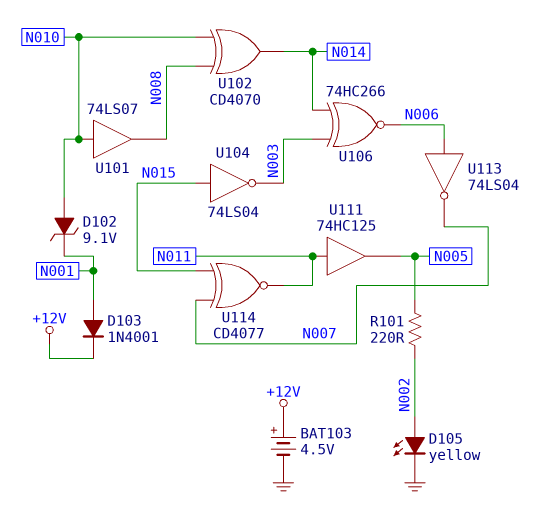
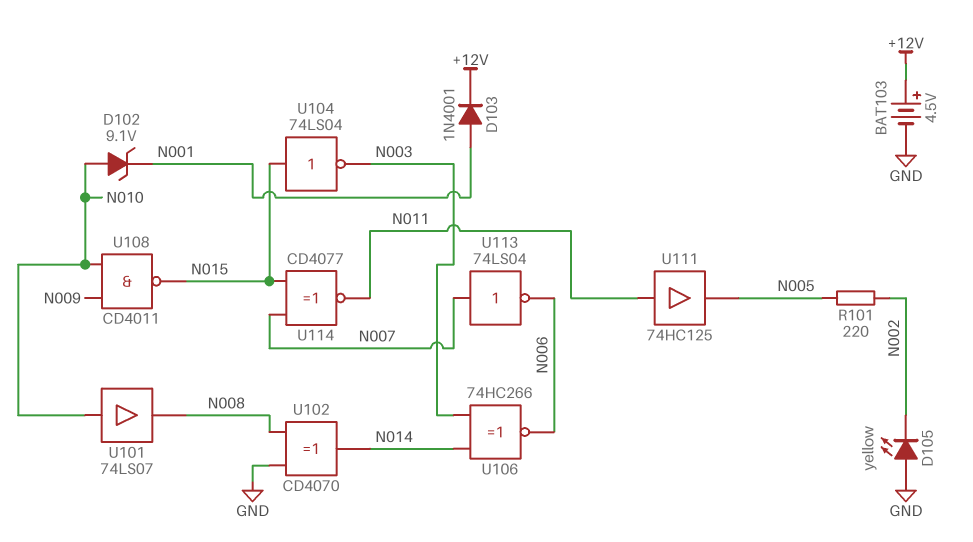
D105: LED yellow (A N002, K GND) -> LED yellow (A GND, K N002)
U102: XOR CD4070 (in N008, in N010, out N014) -> XOR CD4070 (in GND, in N008, out N014)
U108: none -> NAND CD4011 (in N009, in N010, out N015)
U113: NOT 74LS04 (in N006, out N007) -> NOT 74LS04 (in N007, out N006)

